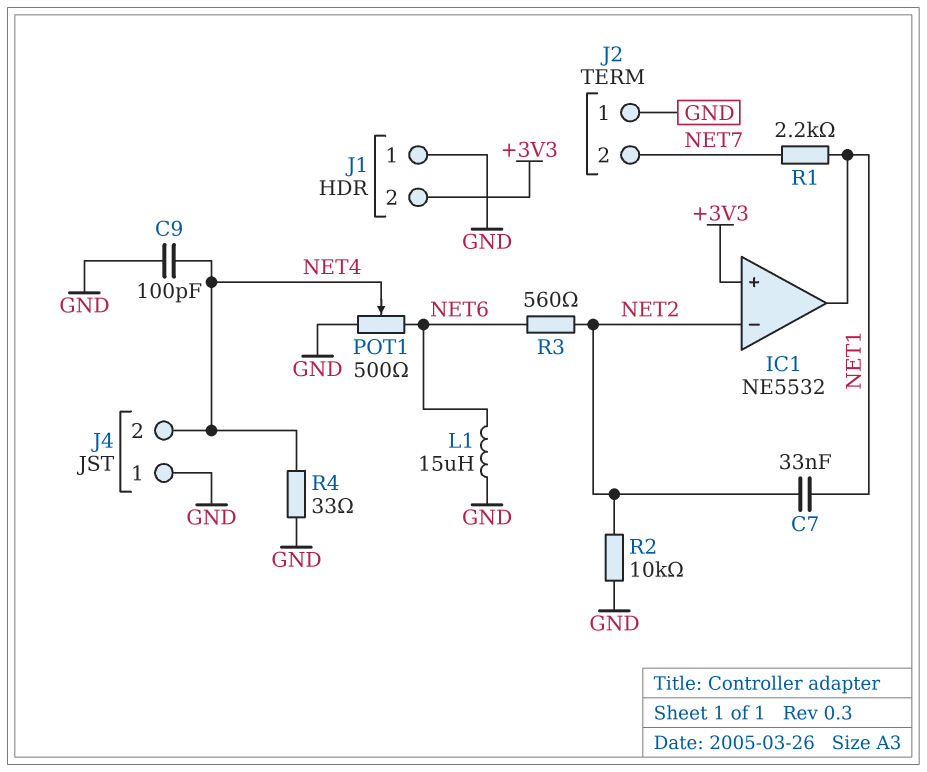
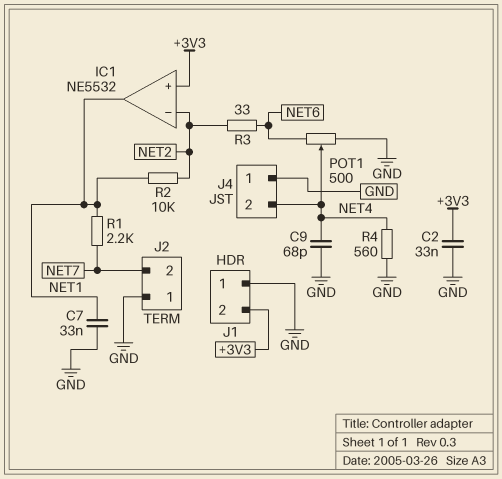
C2: none -> 33nF (+3V3, GND)
C7: 33nF (NET1, NET2) -> 33nF (GND, NET1)
C9: 100pF (GND, NET4) -> 68pF (GND, NET4)
L1: 15uH (GND, NET6) -> none
R2: 10k (GND, NET2) -> 10k (NET1, NET2)
R3: 560 (NET2, NET6) -> 33 (NET2, NET6)
R4: 33 (GND, NET4) -> 560 (GND, NET4)

